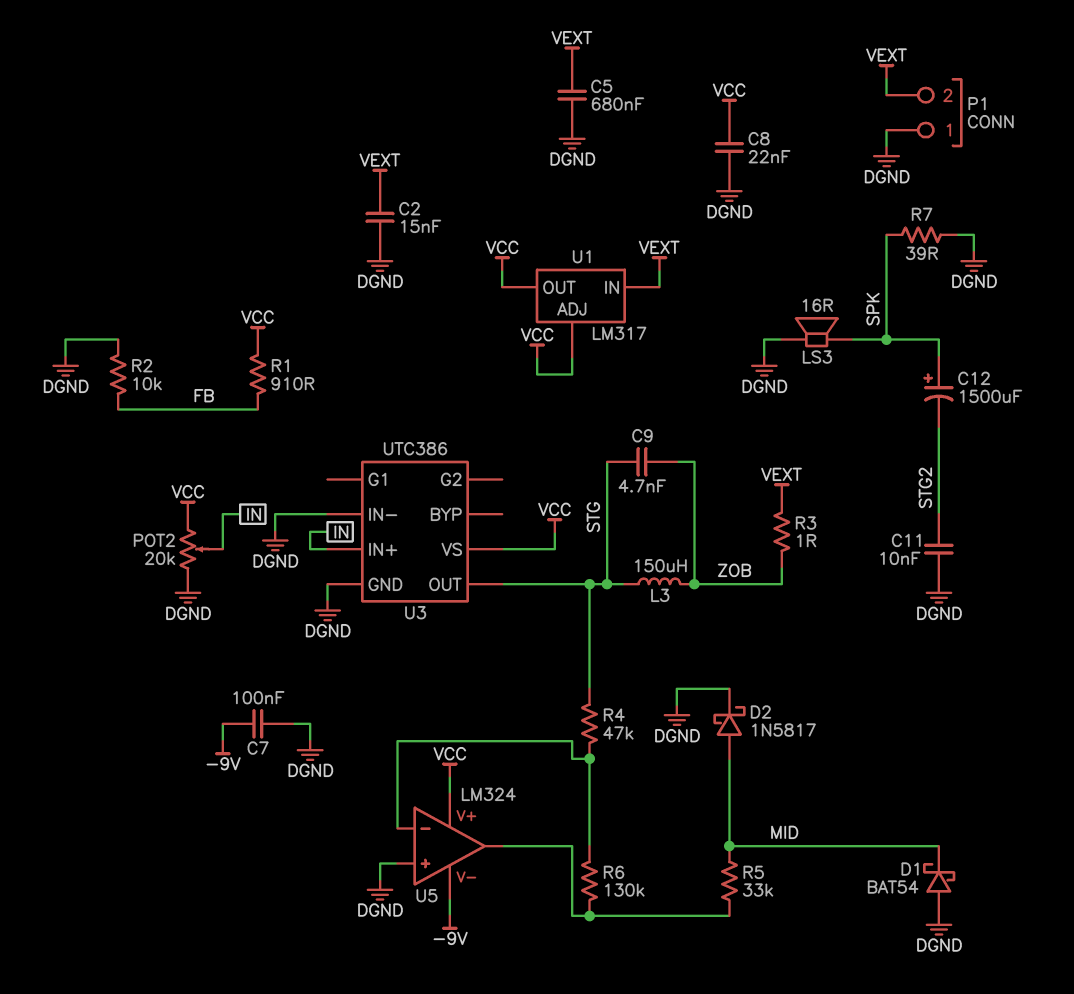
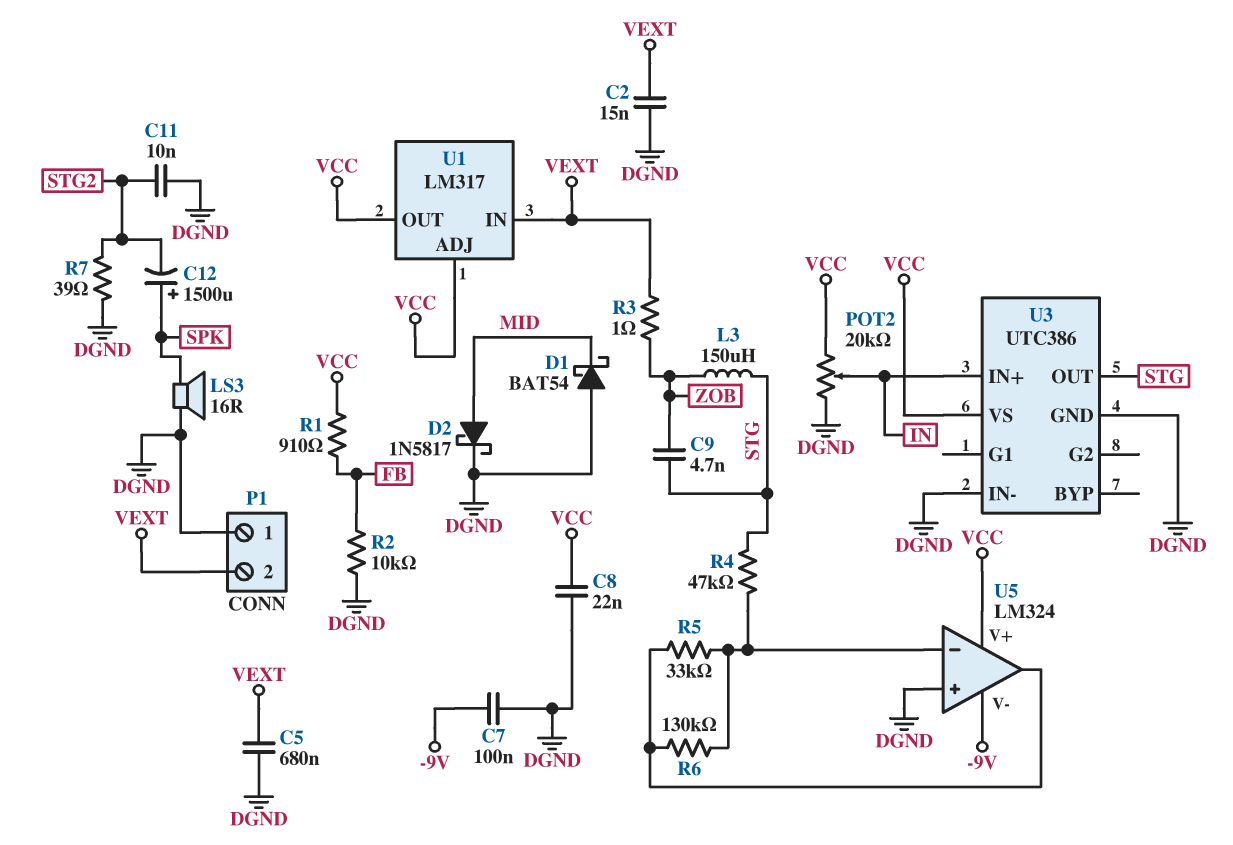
R5: 33k (MID, U5/out) -> 33k (U5/in-, U5/out)
R7: 39 (DGND, SPK) -> 39 (DGND, STG2)

